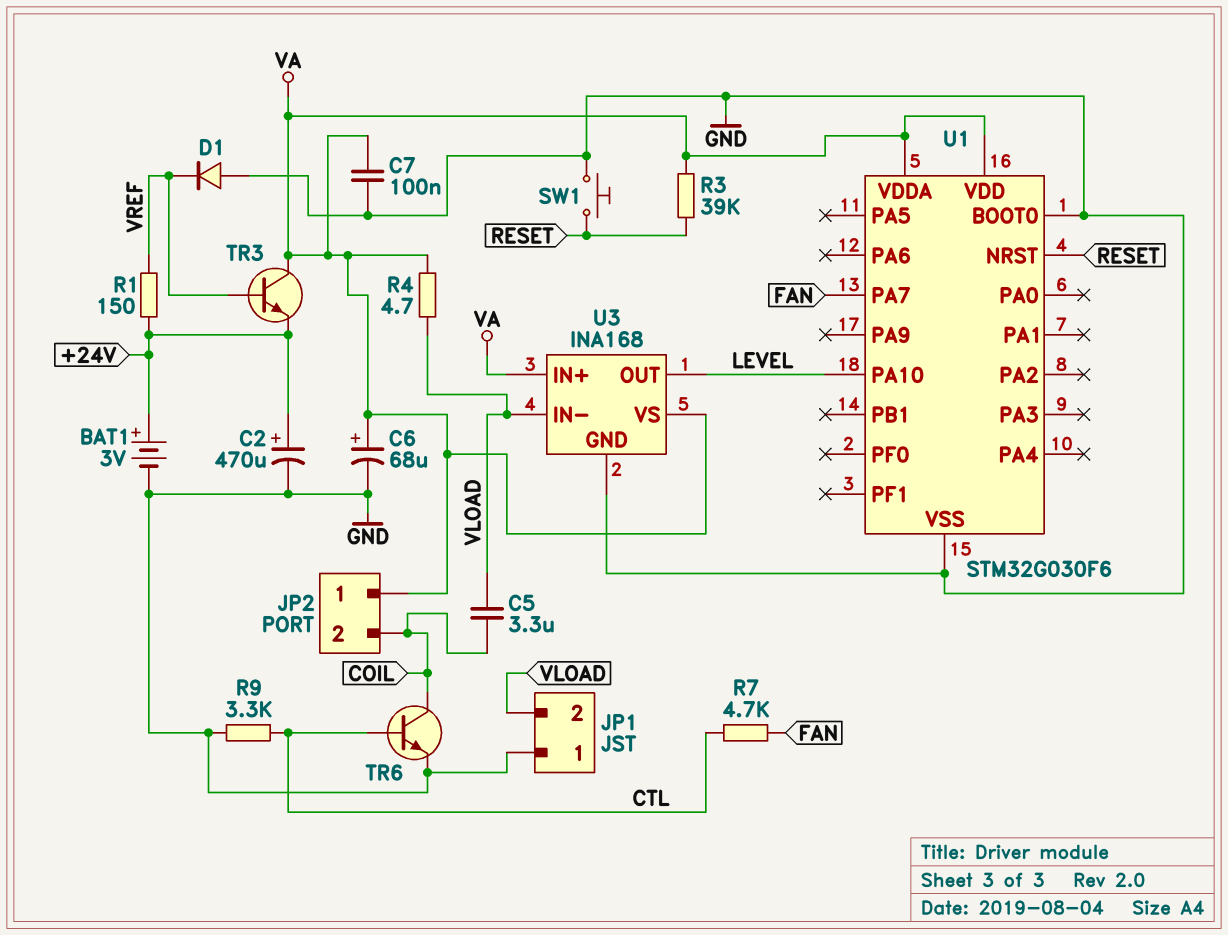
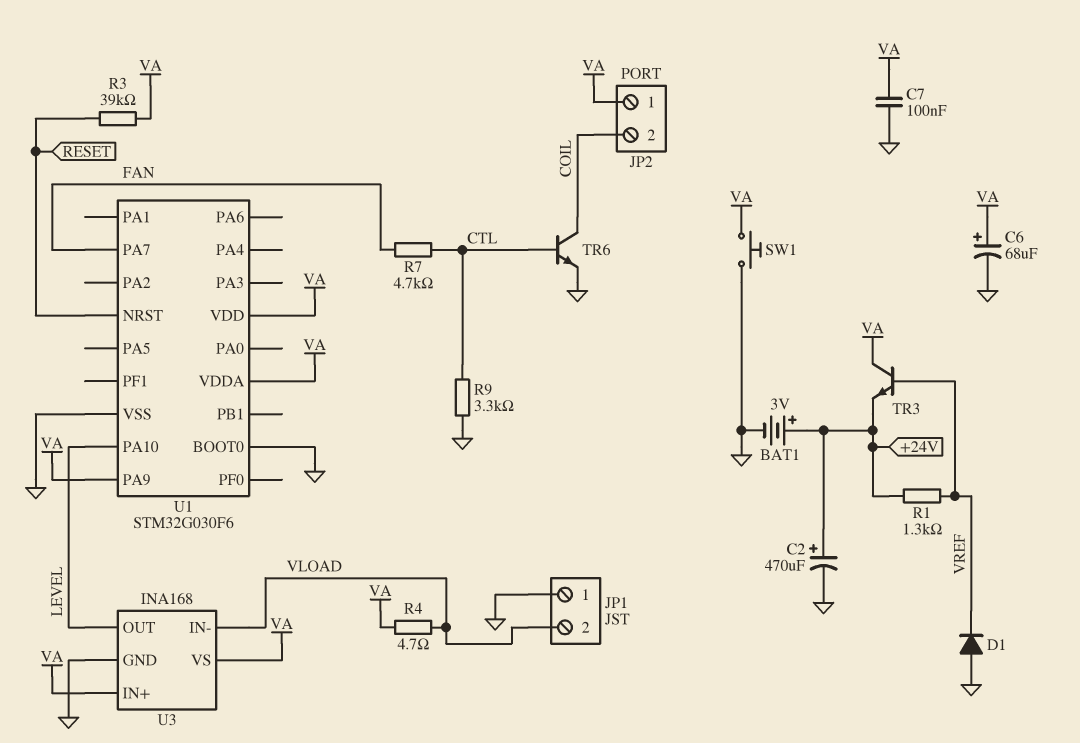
C5: 3.3uF (COIL, VLOAD) -> none
R1: 150 (+24V, VREF) -> 1.3k (+24V, VREF)
SW1: button (GND, RESET) -> button (GND, VA)
U1 pin PA9: none -> VA

